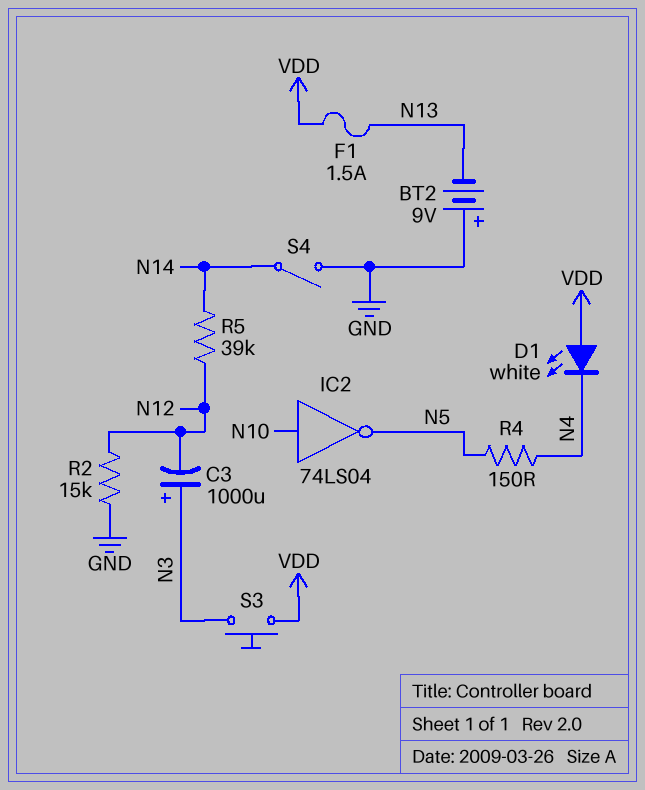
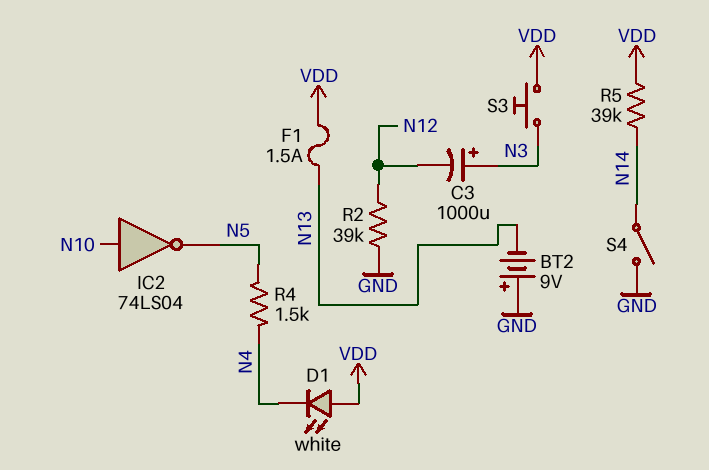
R2: 15k (GND, N12) -> 39k (GND, N12)
R4: 150 (N4, N5) -> 1.5k (N4, N5)
R5: 39k (N12, N14) -> 39k (N14, VDD)

